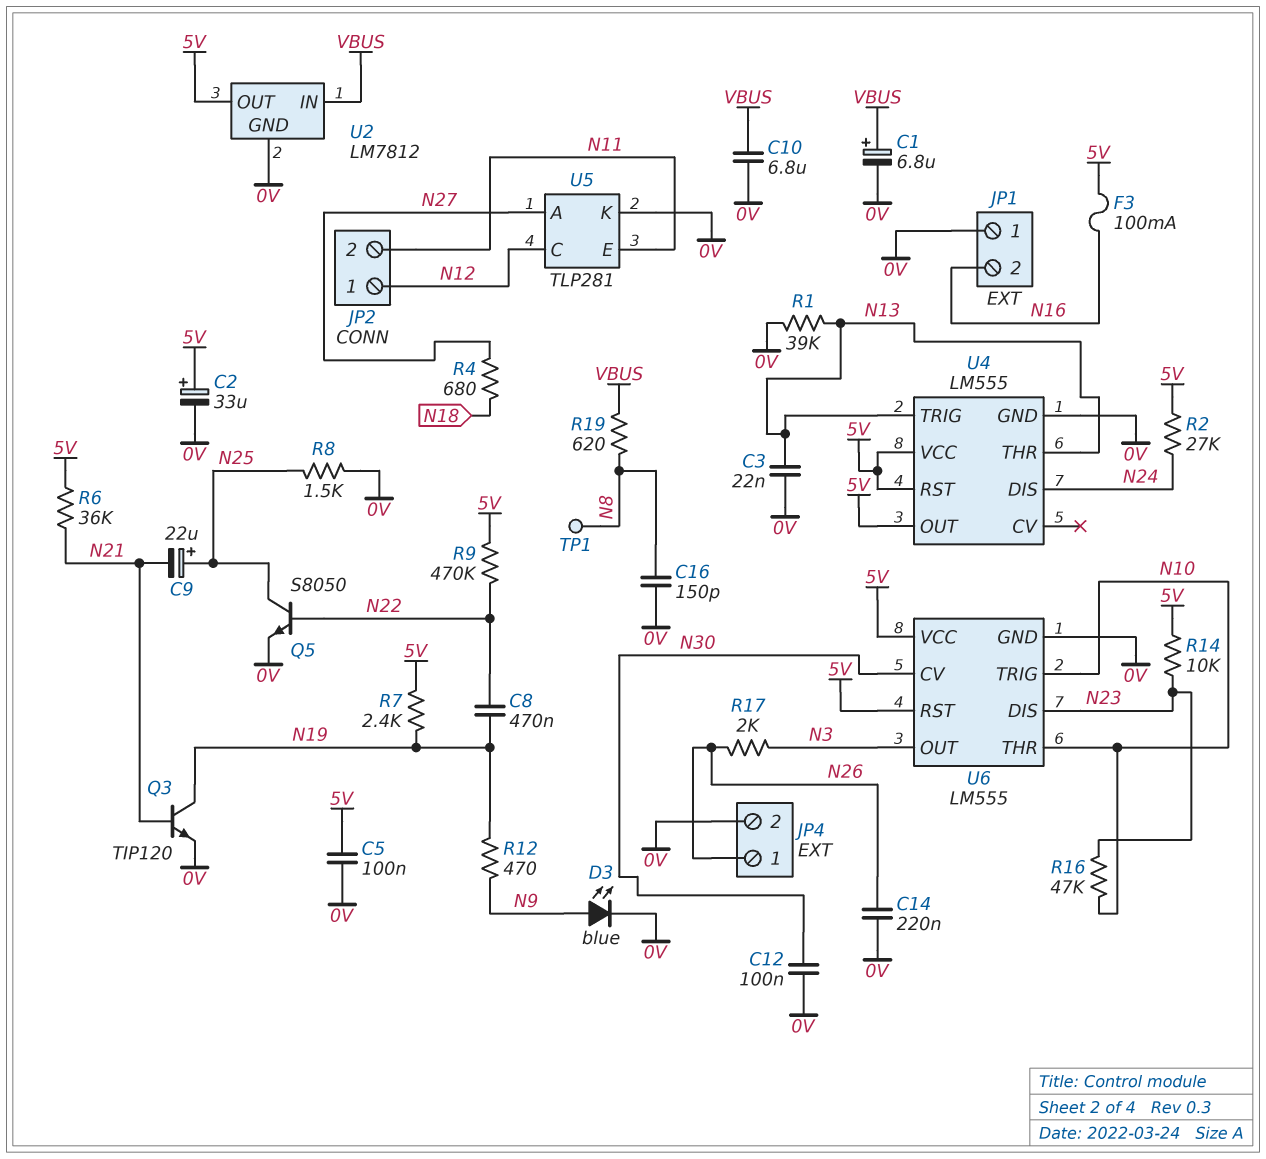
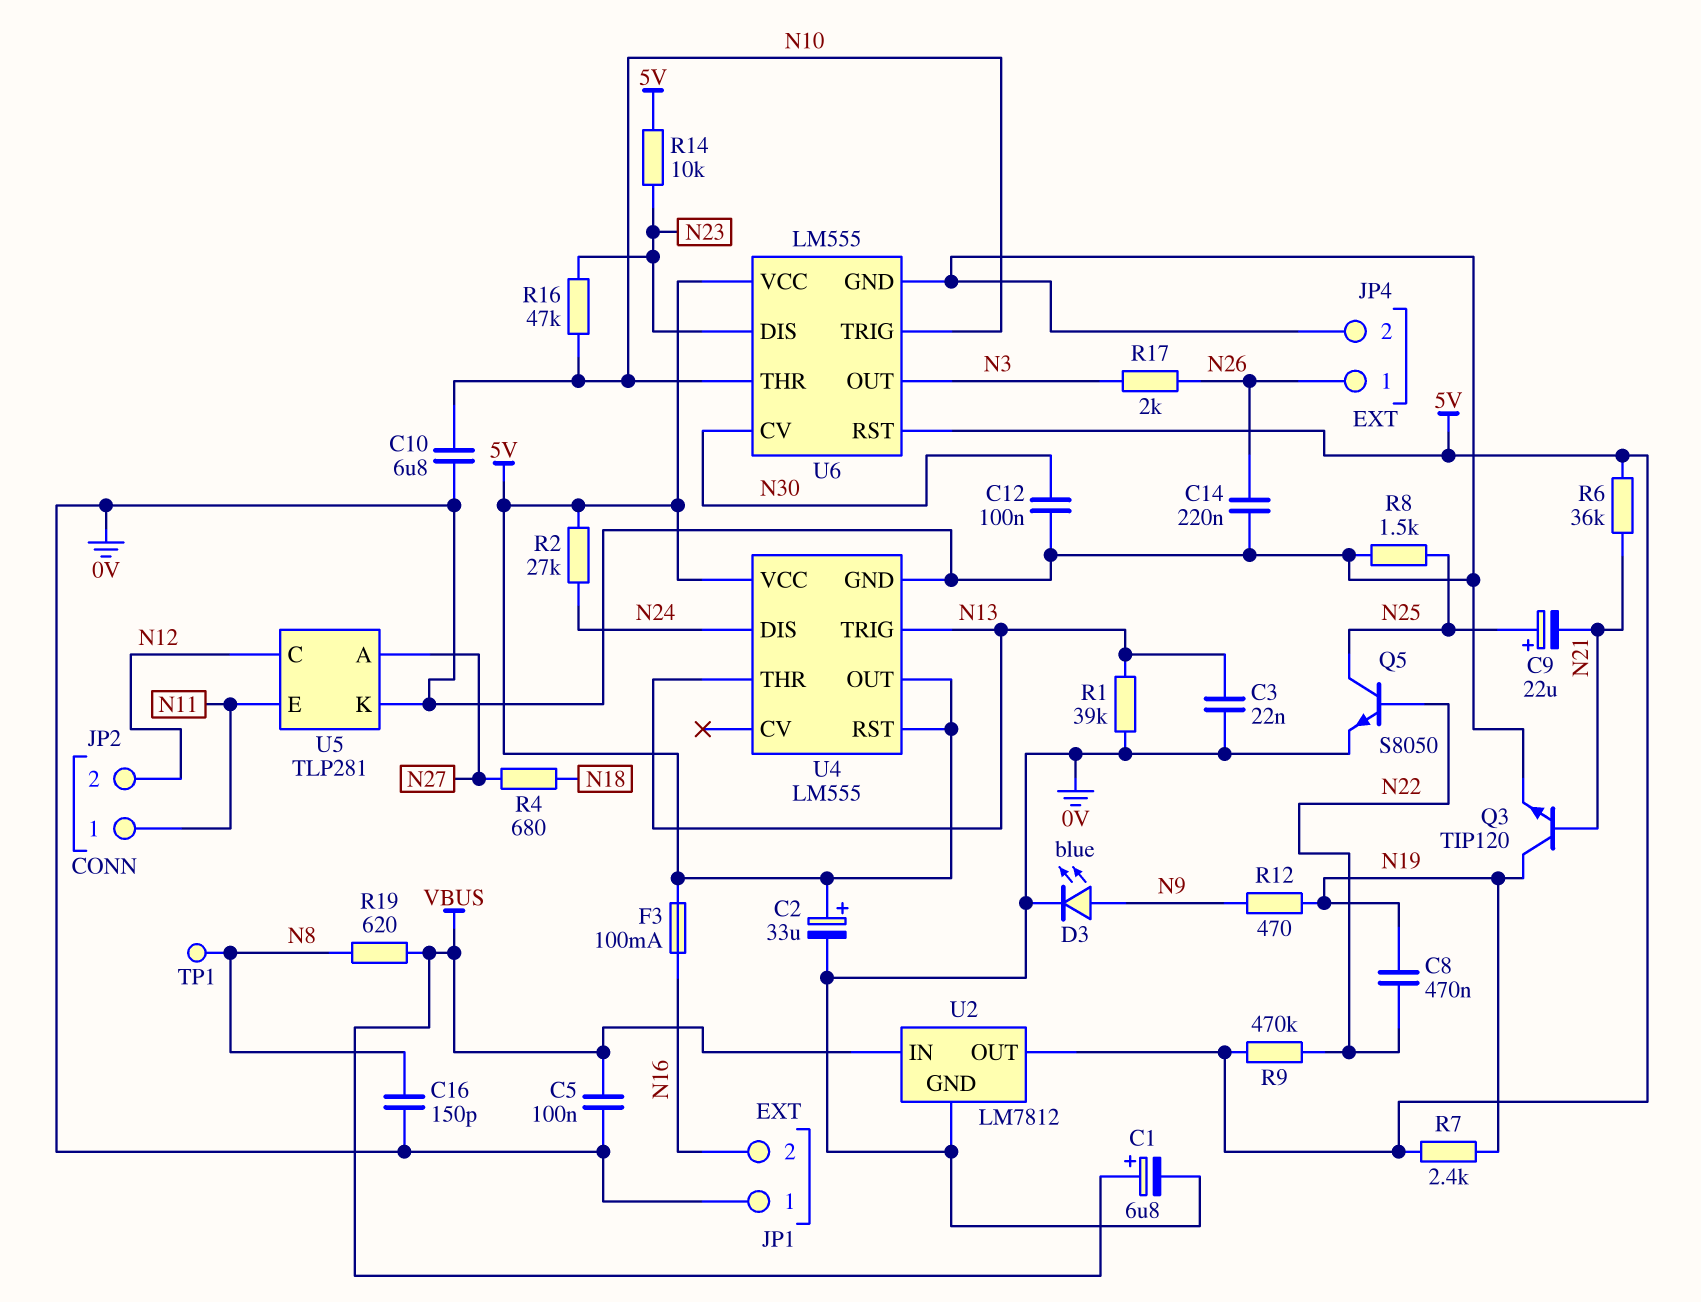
C5: 100nF (0V, 5V) -> 100nF (0V, VBUS)
C10: 6.8uF (0V, VBUS) -> 6.8uF (0V, N10)
JP2 pin 1: N12 -> N11
JP2 pin 2: N11 -> N12

